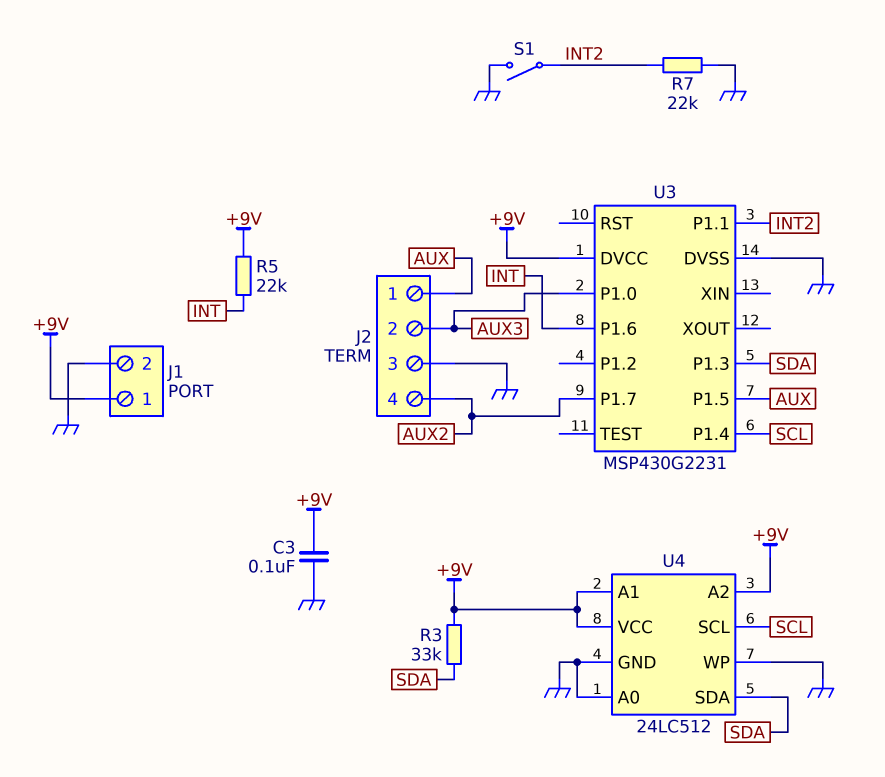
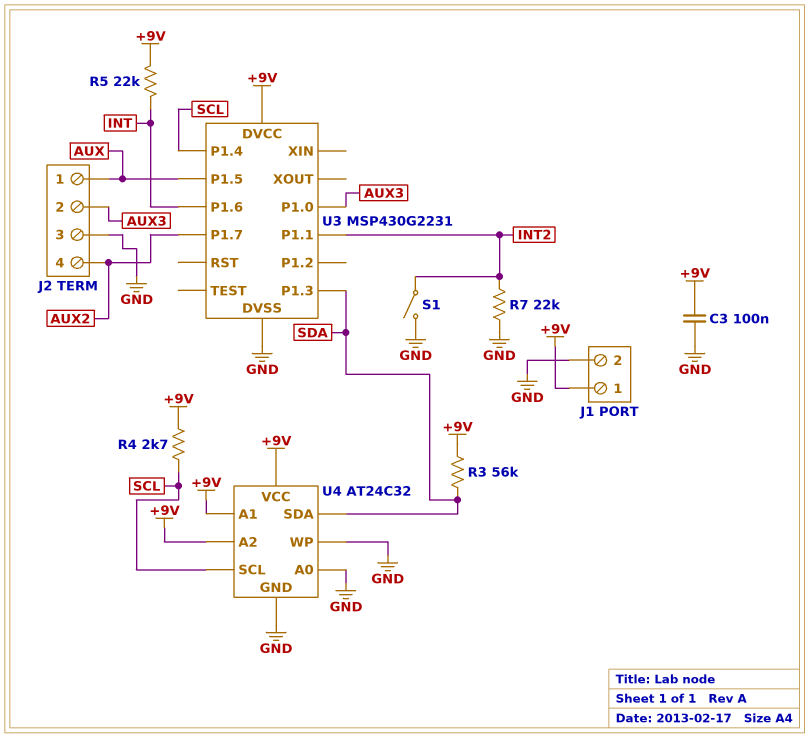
R3: 33k (+9V, SDA) -> 56k (+9V, SDA)
R4: none -> 2.7k (+9V, SCL)
U4: 24LC512 -> AT24C32

